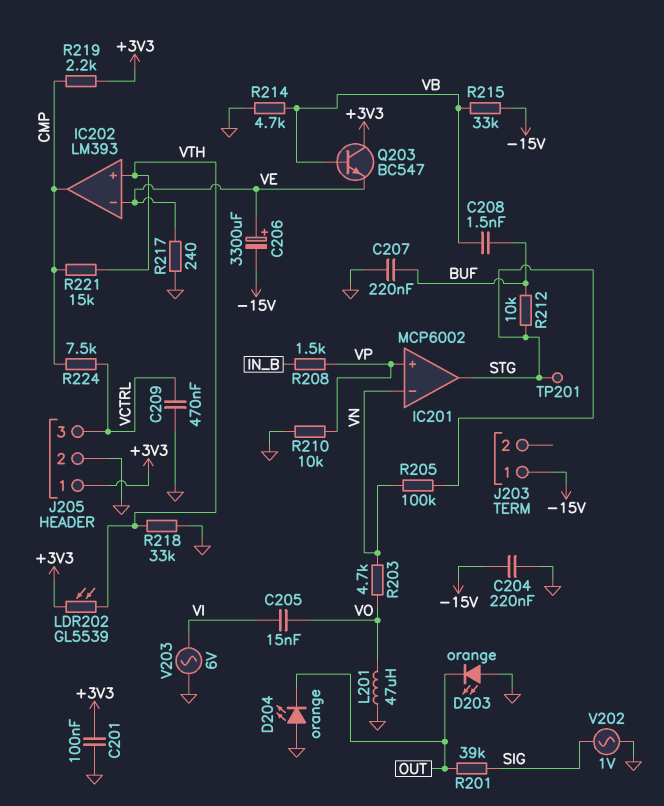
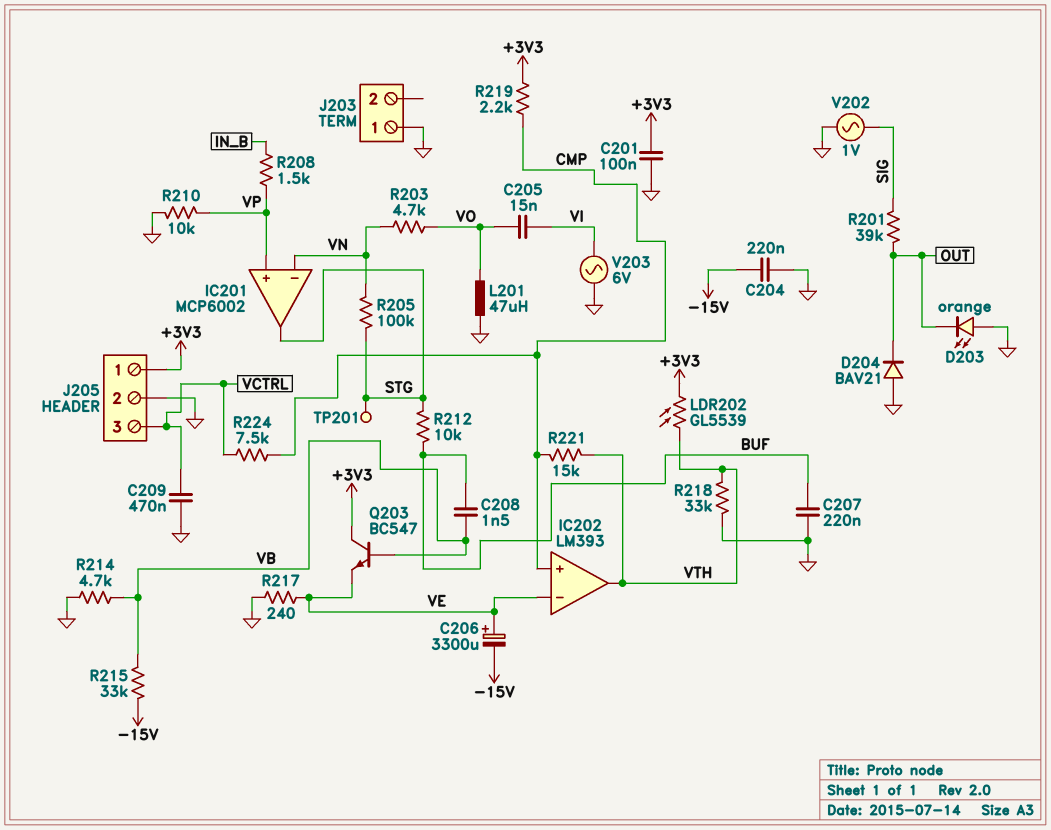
D204: LED orange (A GND, K OUT) -> diode BAV21 (A GND, K OUT)
IC202 pin in+: VTH -> CMP
IC202 pin out: CMP -> VTH
J203 pin 1: -15V -> GND

